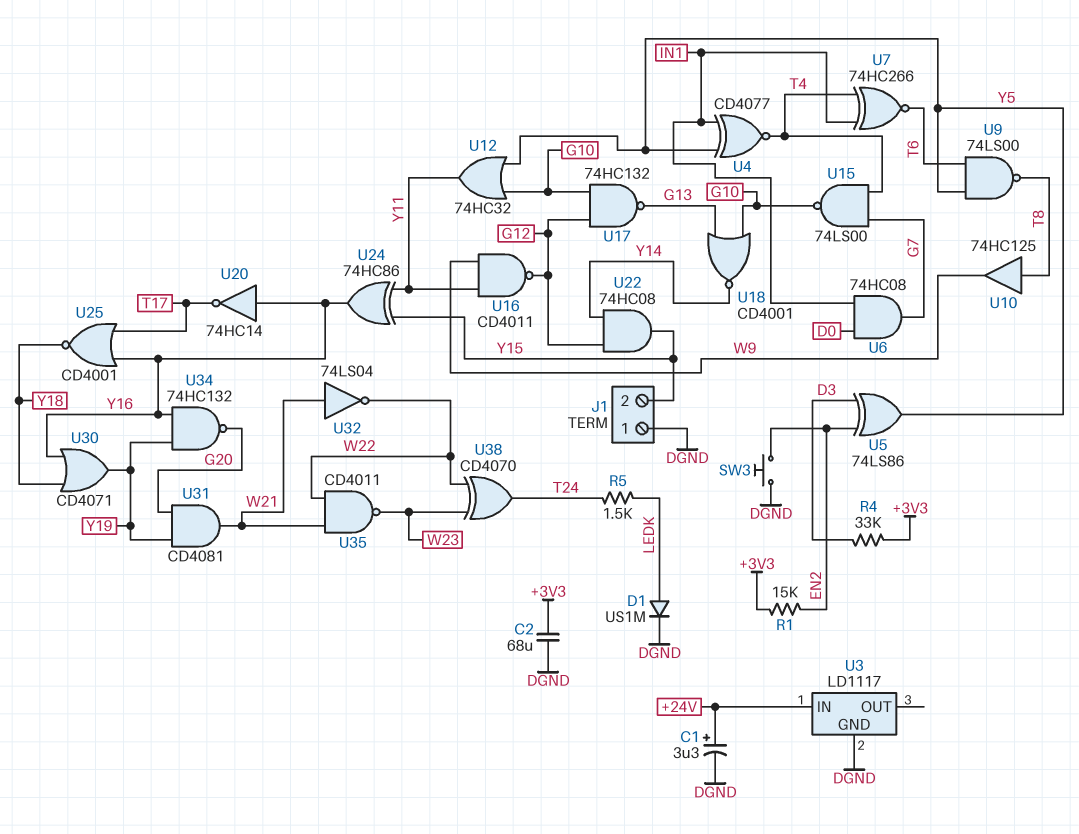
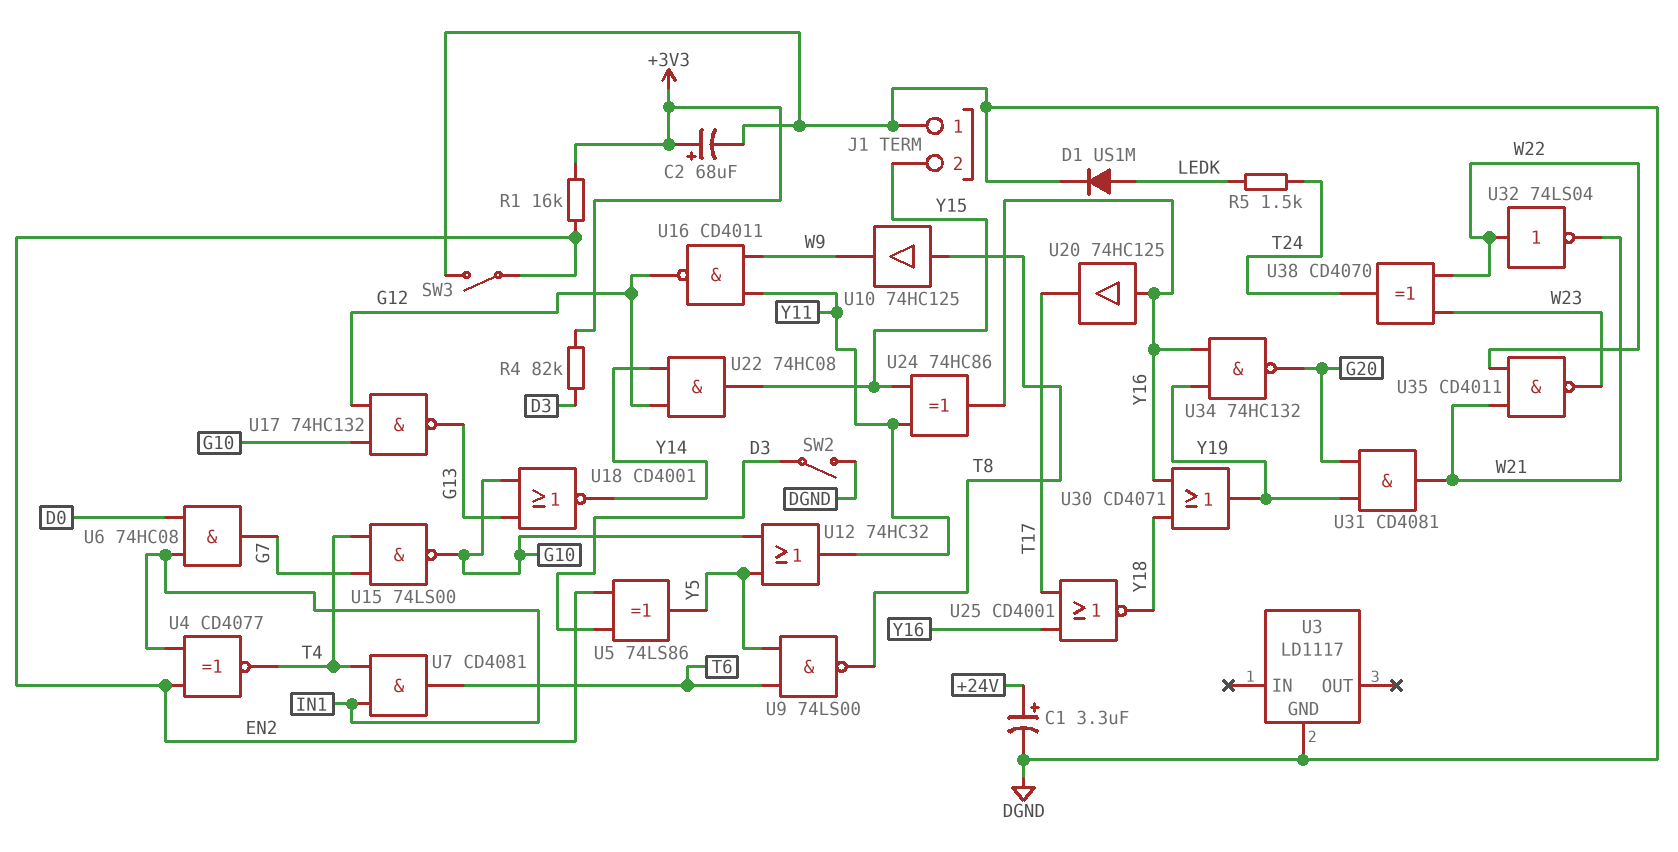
C2: 68uF (+3V3, DGND) -> 68uF (plus +3V3, minus DGND)
R1: 15k (+3V3, EN2) -> 16k (+3V3, EN2)
R4: 33k (+3V3, D3) -> 82k (+3V3, D3)
SW2: none -> switch (D3, DGND)
SW3: button (DGND, EN2) -> switch (DGND, EN2)
U3 pin IN: +24V -> none
U4: XNOR CD4077 (in IN1, in Y5, out T4) -> XNOR CD4077 (in EN2, in IN1, out T4)
U7: XNOR 74HC266 (in IN1, in T4, out T6) -> AND CD4081 (in IN1, in T4, out T6)
U20: NOT 74HC14 (in Y16, out T17) -> buffer 74HC125 (in Y16, out T17)
U32: NOT 74LS04 (in W21, out W22) -> NOT 74LS04 (in W22, out W21)

